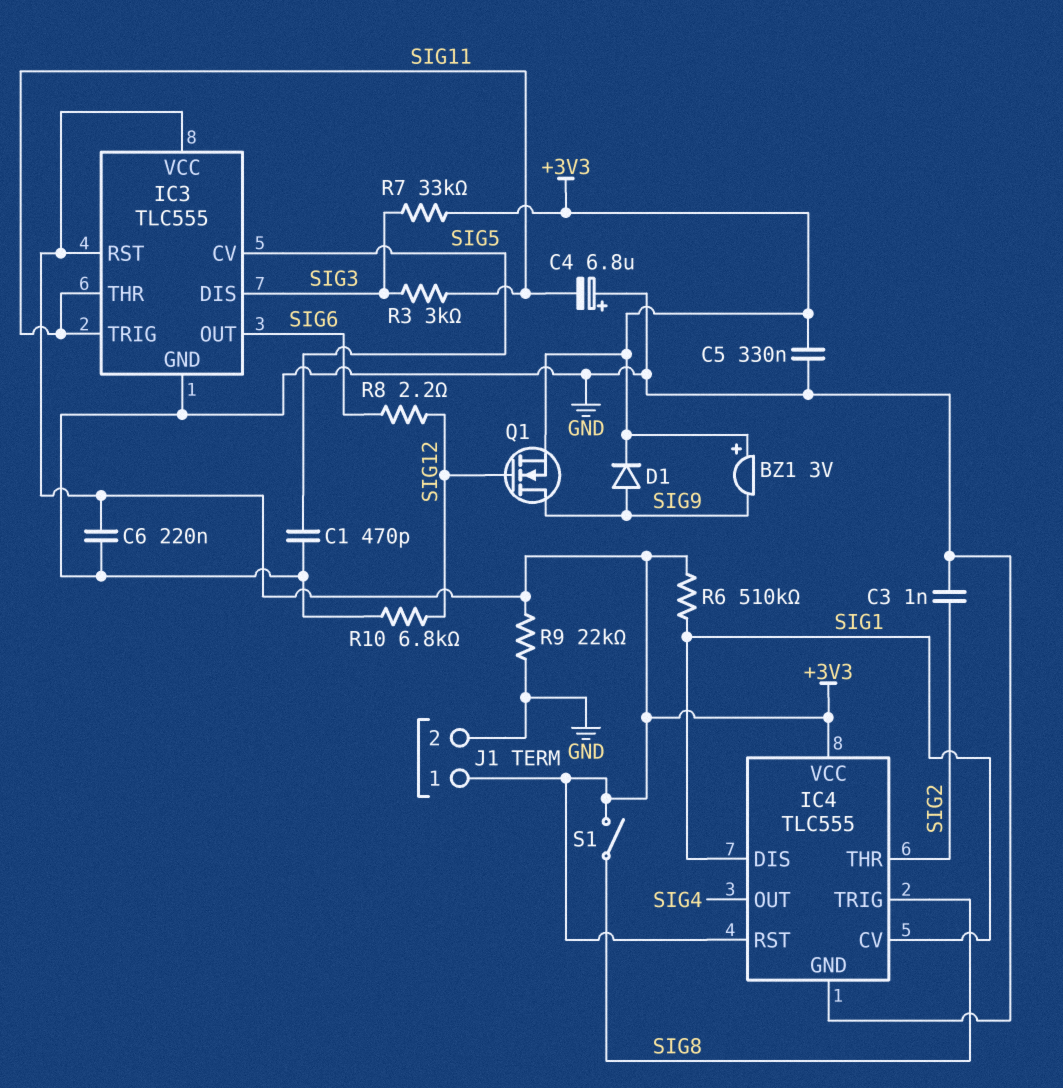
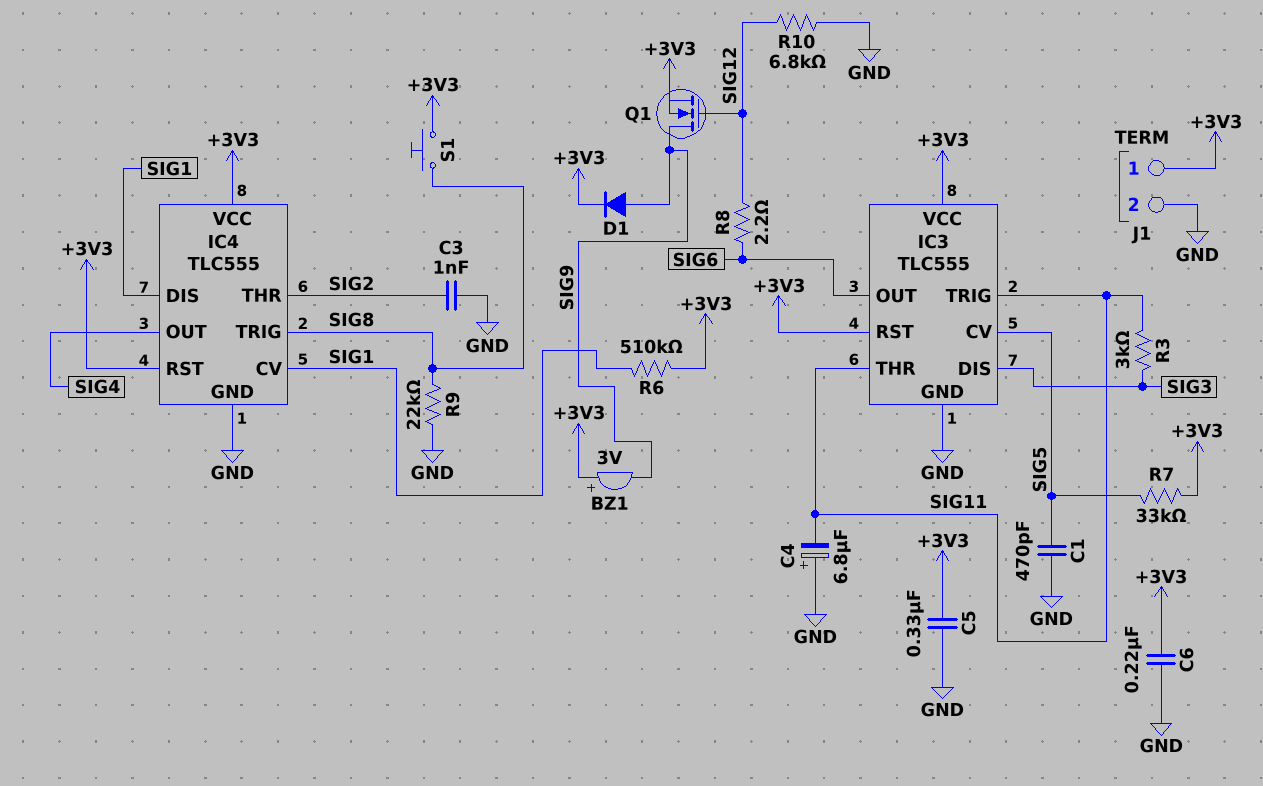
R7: 33k (+3V3, SIG3) -> 33k (+3V3, SIG5)
R9: 22k (+3V3, GND) -> 22k (GND, SIG8)
S1: switch (+3V3, SIG8) -> button (+3V3, SIG8)

